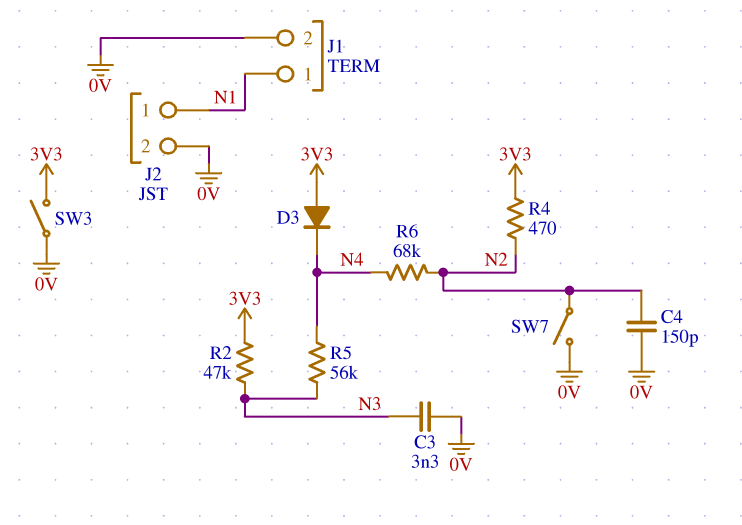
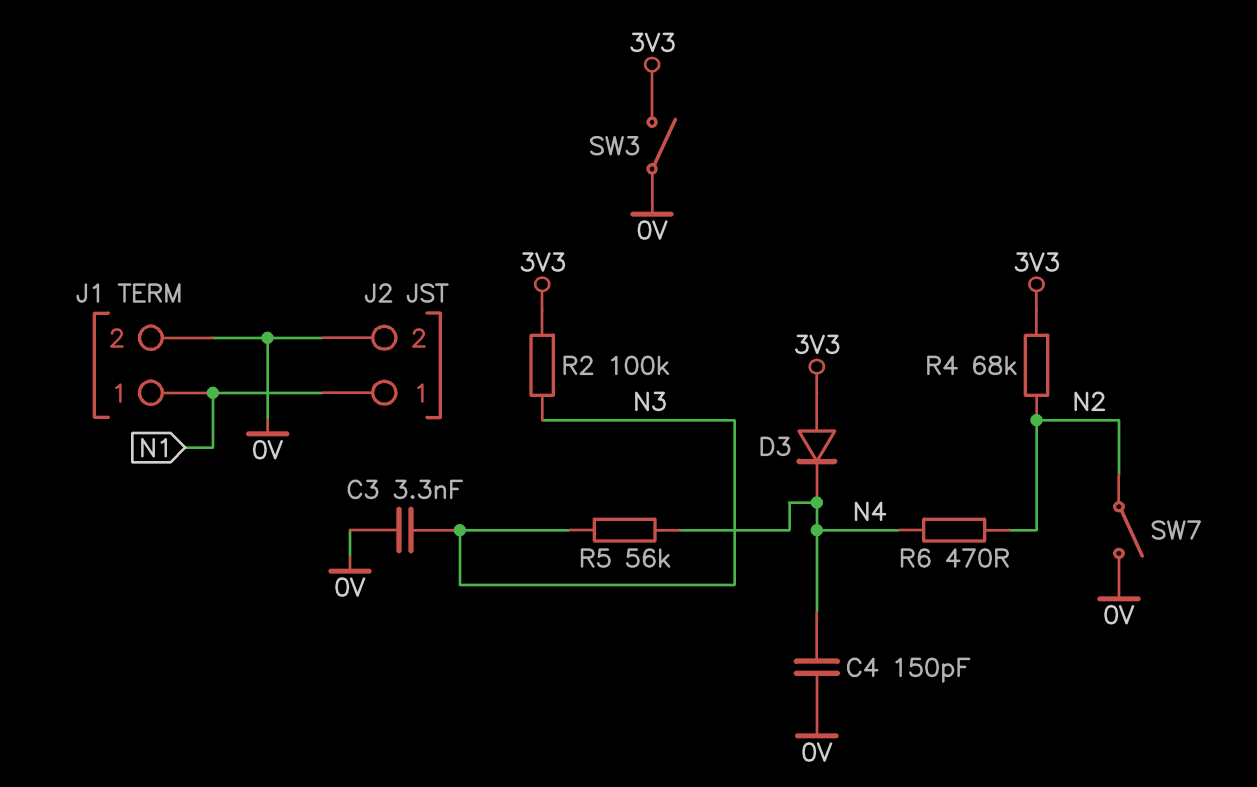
C4: 150pF (0V, N2) -> 150pF (0V, N4)
R2: 47k (3V3, N3) -> 100k (3V3, N3)
R4: 470 (3V3, N2) -> 68k (3V3, N2)
R6: 68k (N2, N4) -> 470 (N2, N4)

